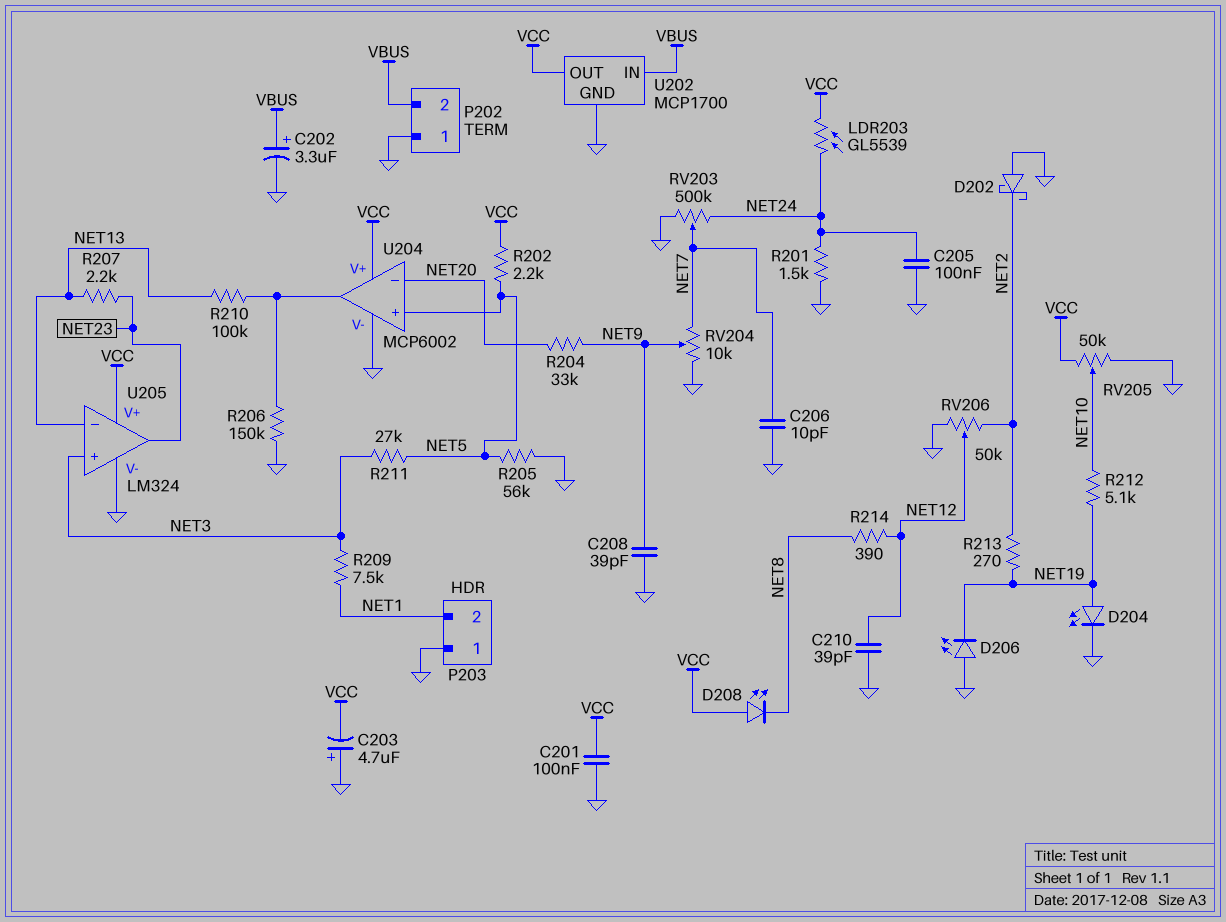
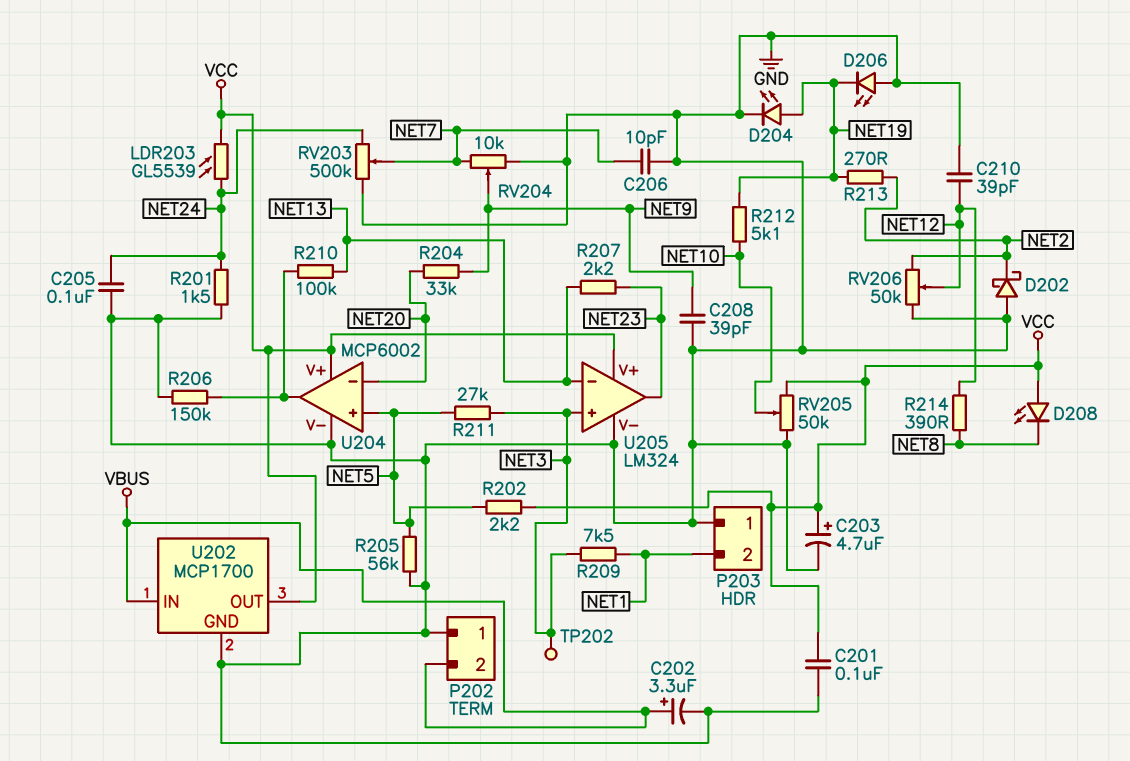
C203: 4.7uF (plus GND, minus VCC) -> 4.7uF (plus VCC, minus GND)
TP202: none -> test point (NET3)

